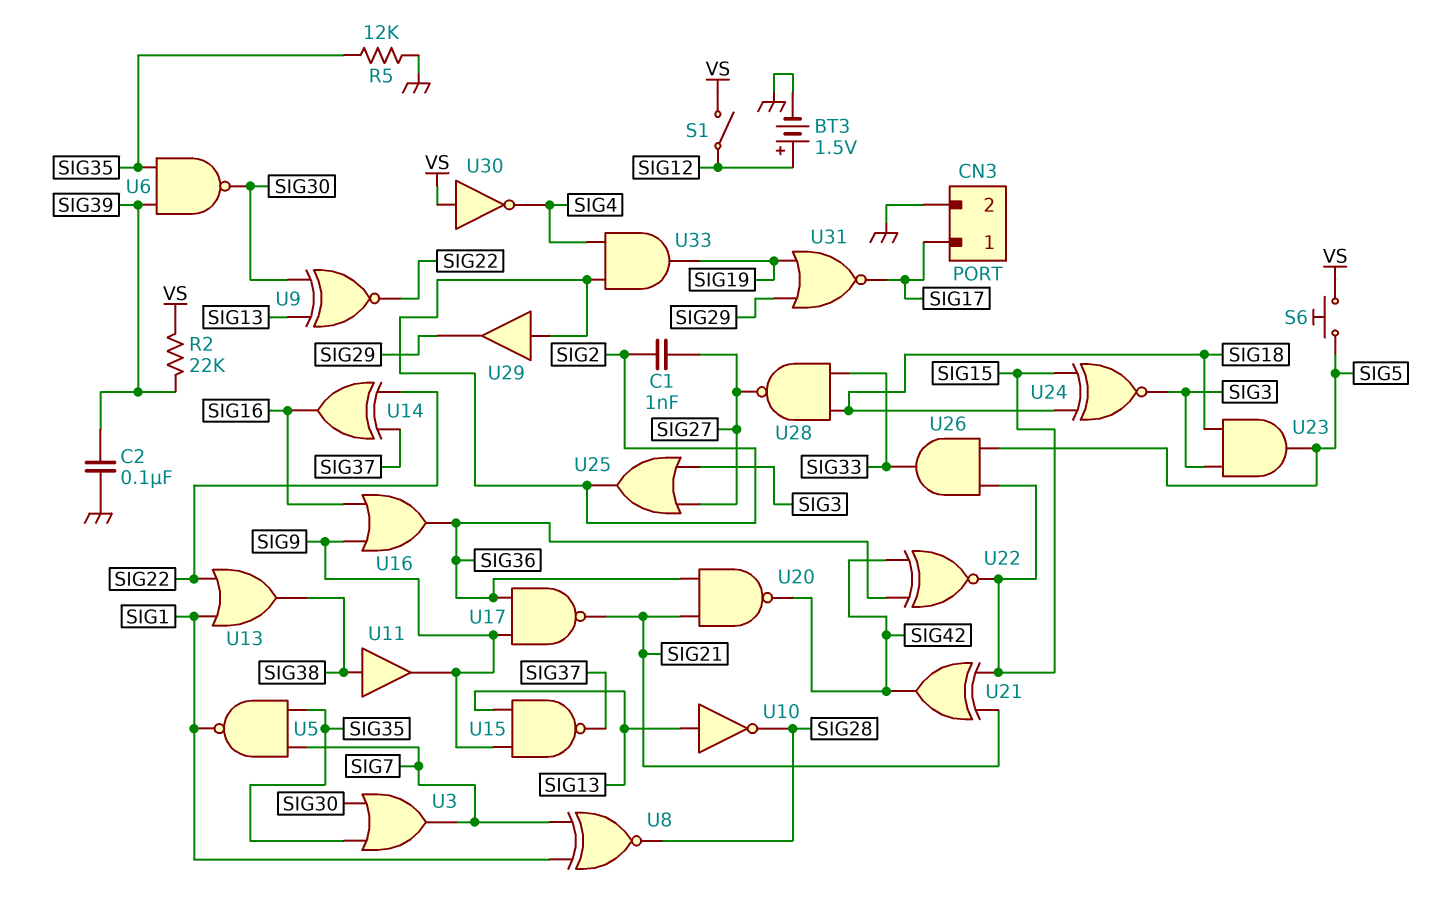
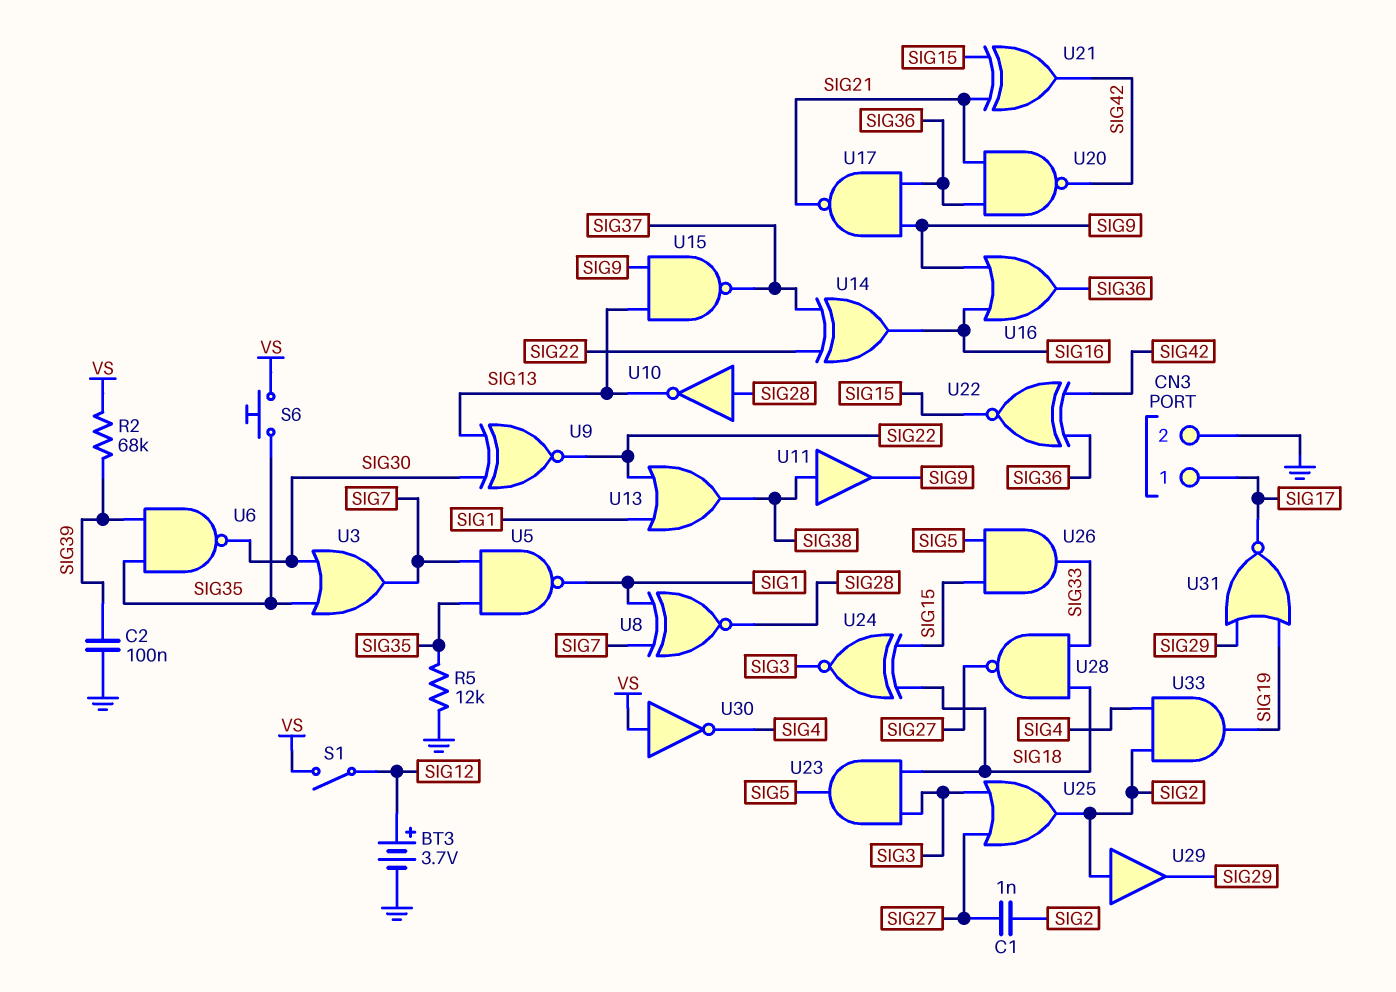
BT3: 1.5V (plus SIG12, minus GND) -> 3.7V (plus SIG12, minus GND)
R2: 22k (SIG39, VS) -> 68k (SIG39, VS)
S6: button (SIG5, VS) -> button (SIG35, VS)
U10: NOT (in SIG13, out SIG28) -> NOT (in SIG28, out SIG13)

